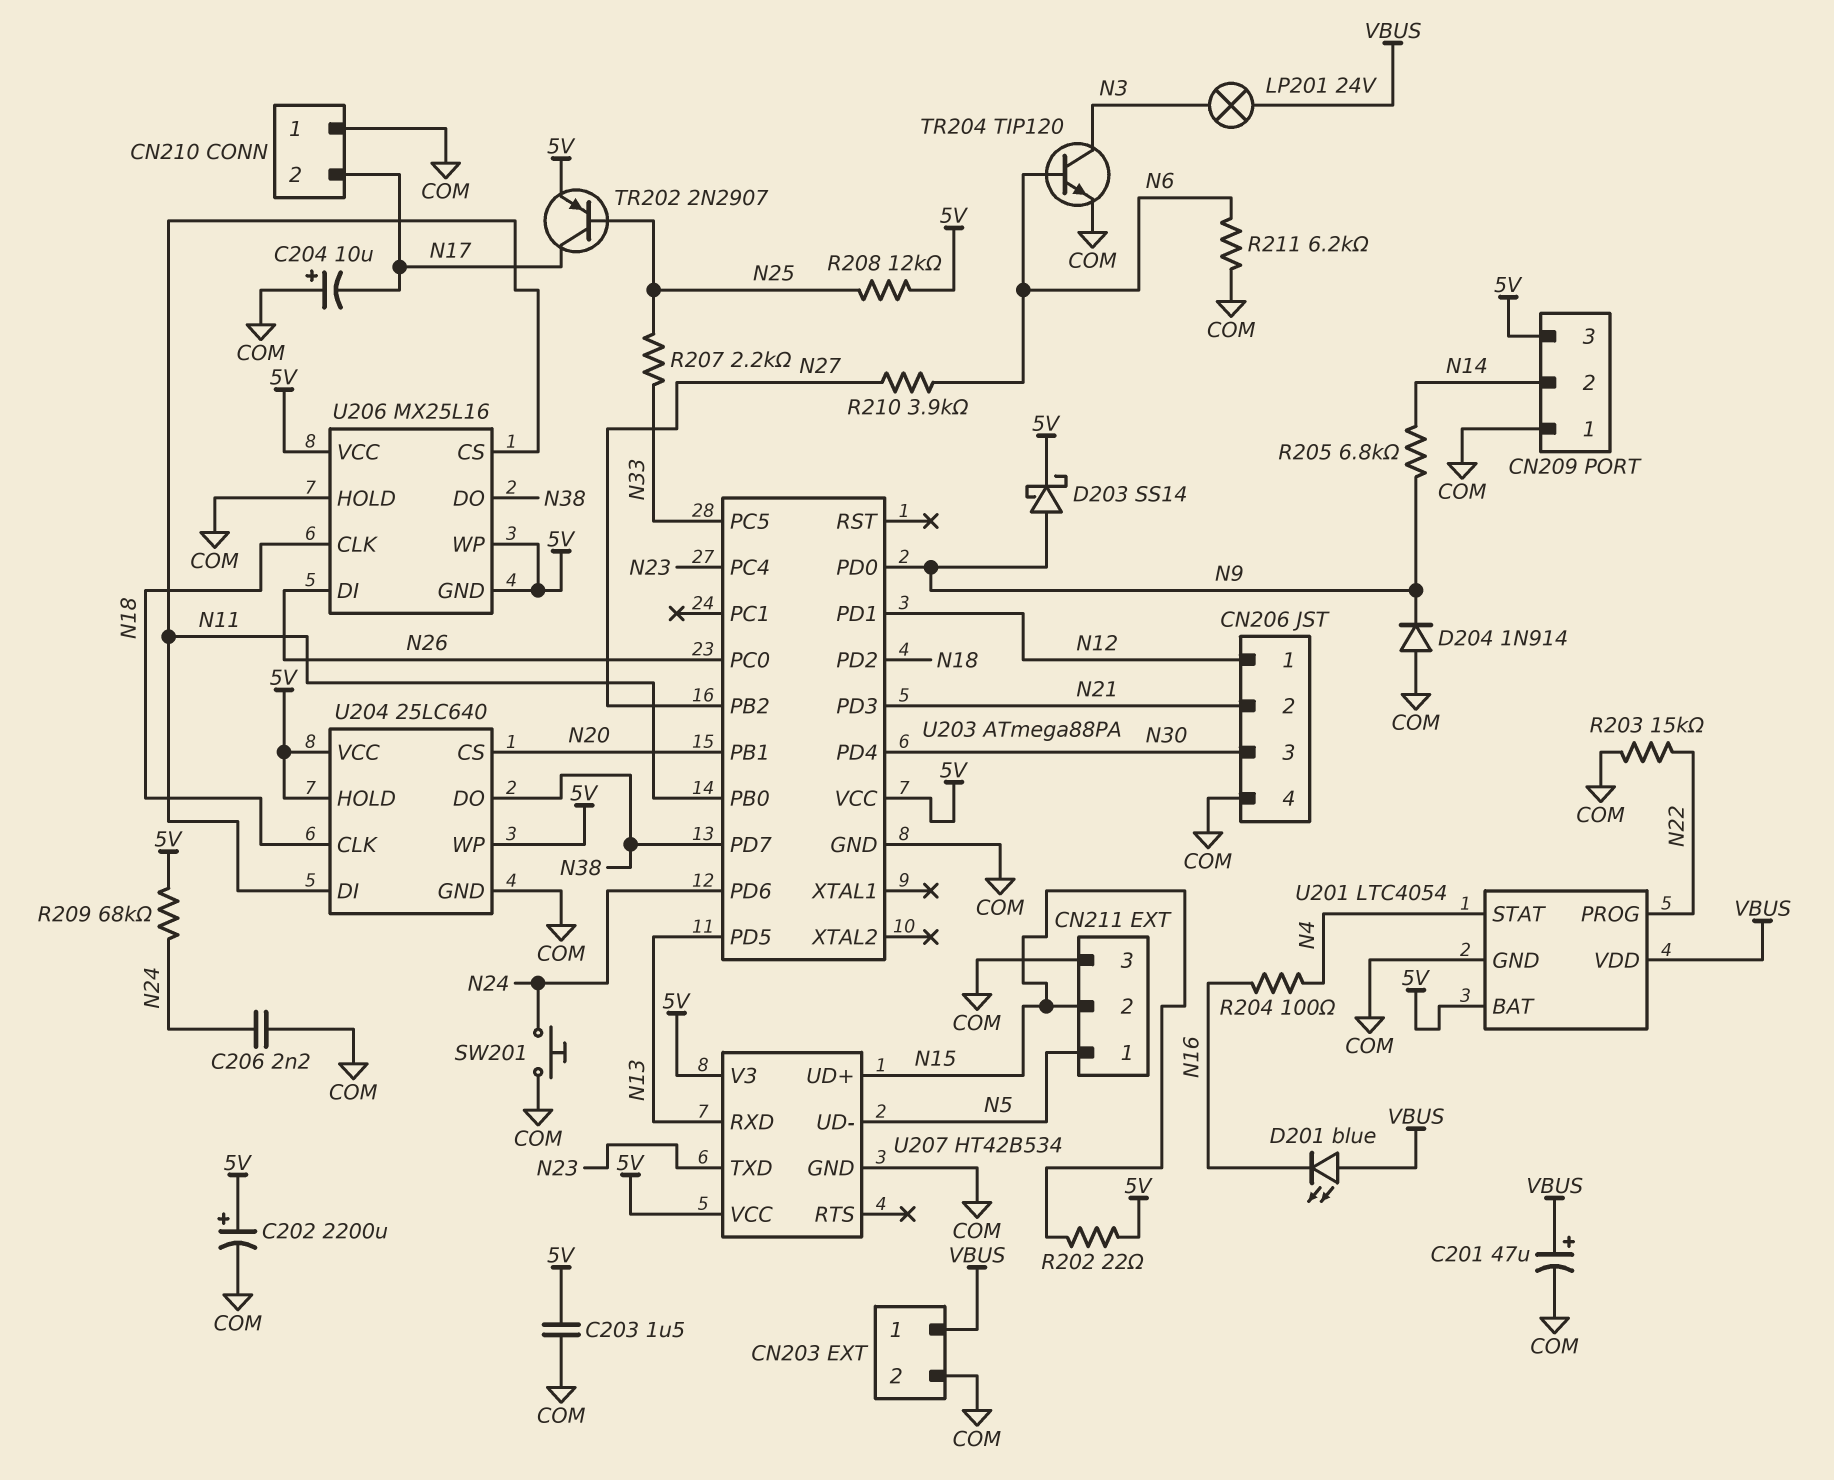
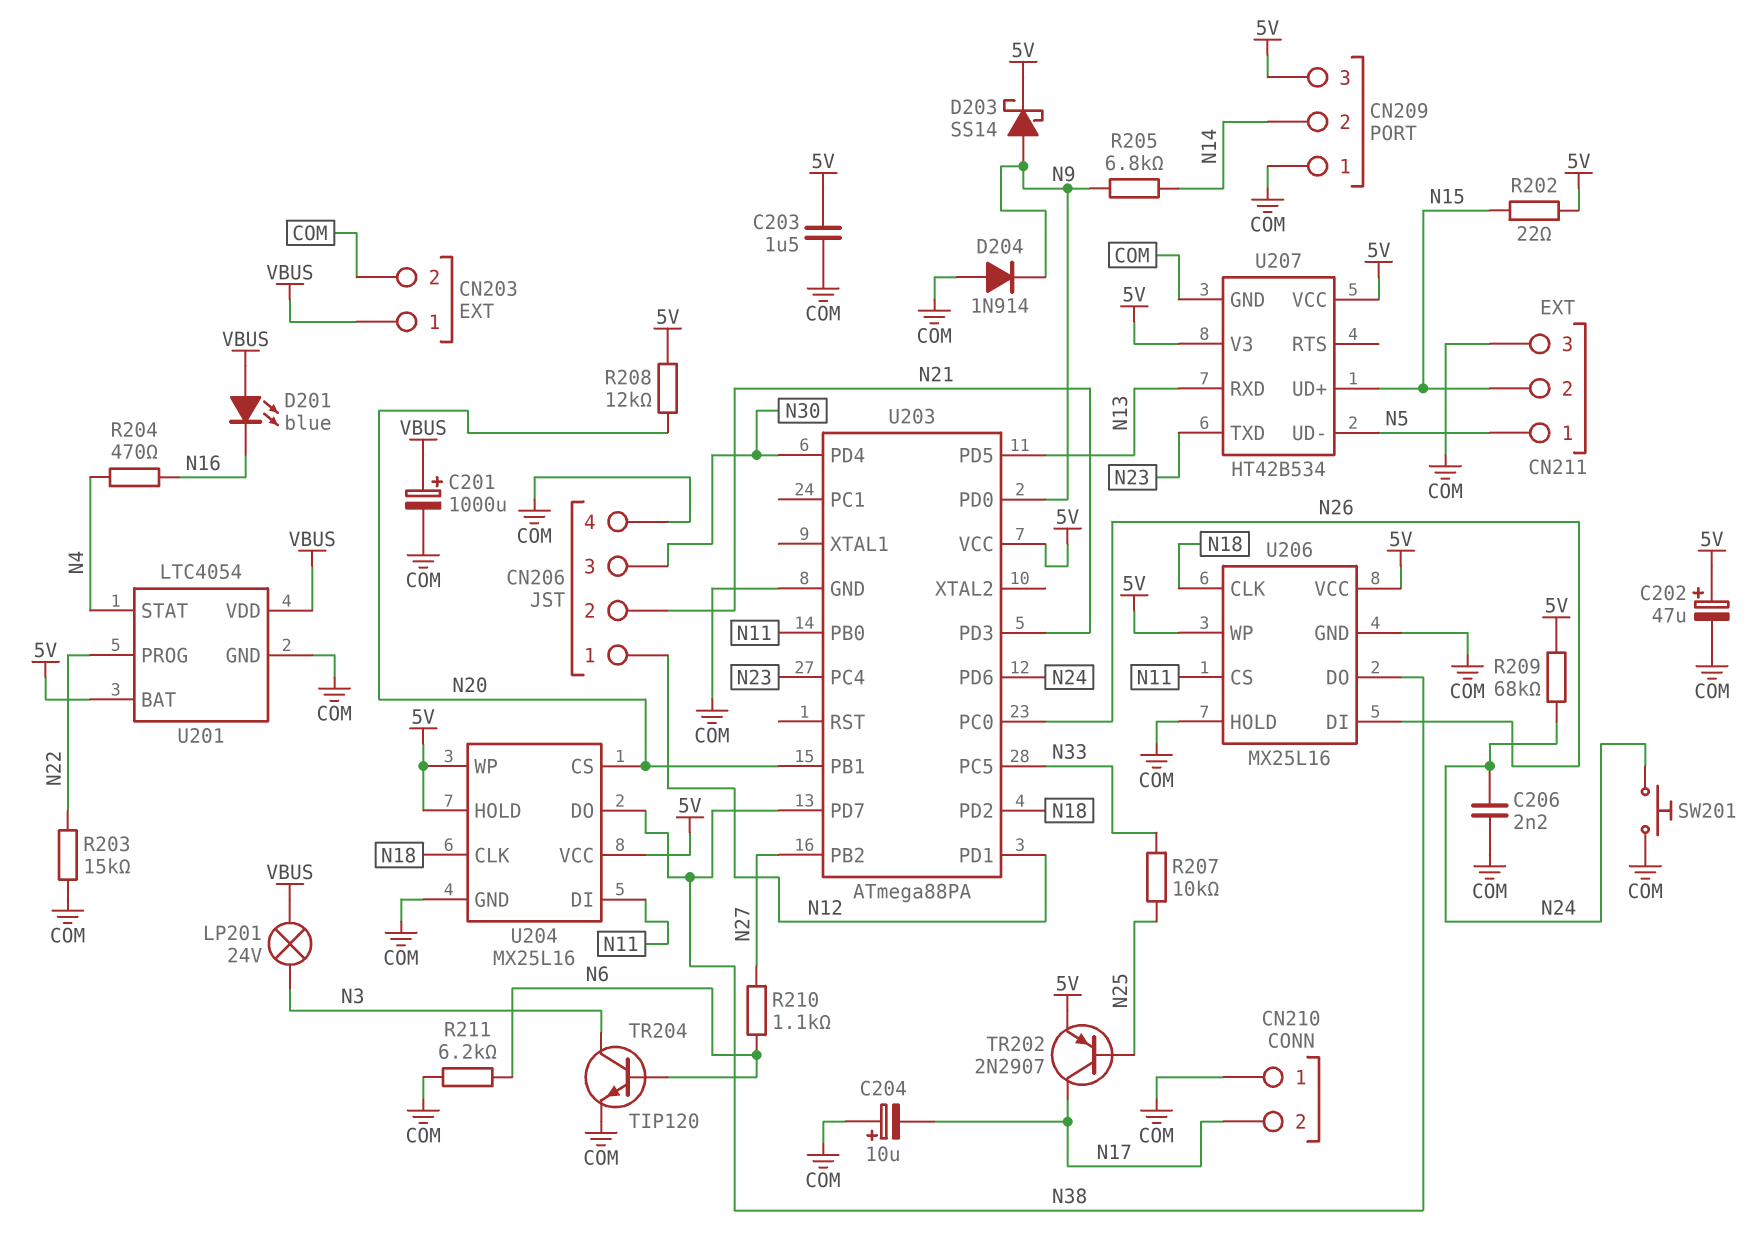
C201: 47uF (plus VBUS, minus COM) -> 1000uF (plus VBUS, minus COM)
C202: 2200uF (plus 5V, minus COM) -> 47uF (plus 5V, minus COM)
R204: 100 (N4, N16) -> 470 (N4, N16)
R207: 2.2k (N25, N33) -> 10k (N25, N33)
R208: 12k (5V, N25) -> 12k (5V, N20)
R210: 3.9k (N6, N27) -> 1.1k (N6, N27)
U204: 25LC640 -> MX25L16
U206 pin GND: 5V -> COM

